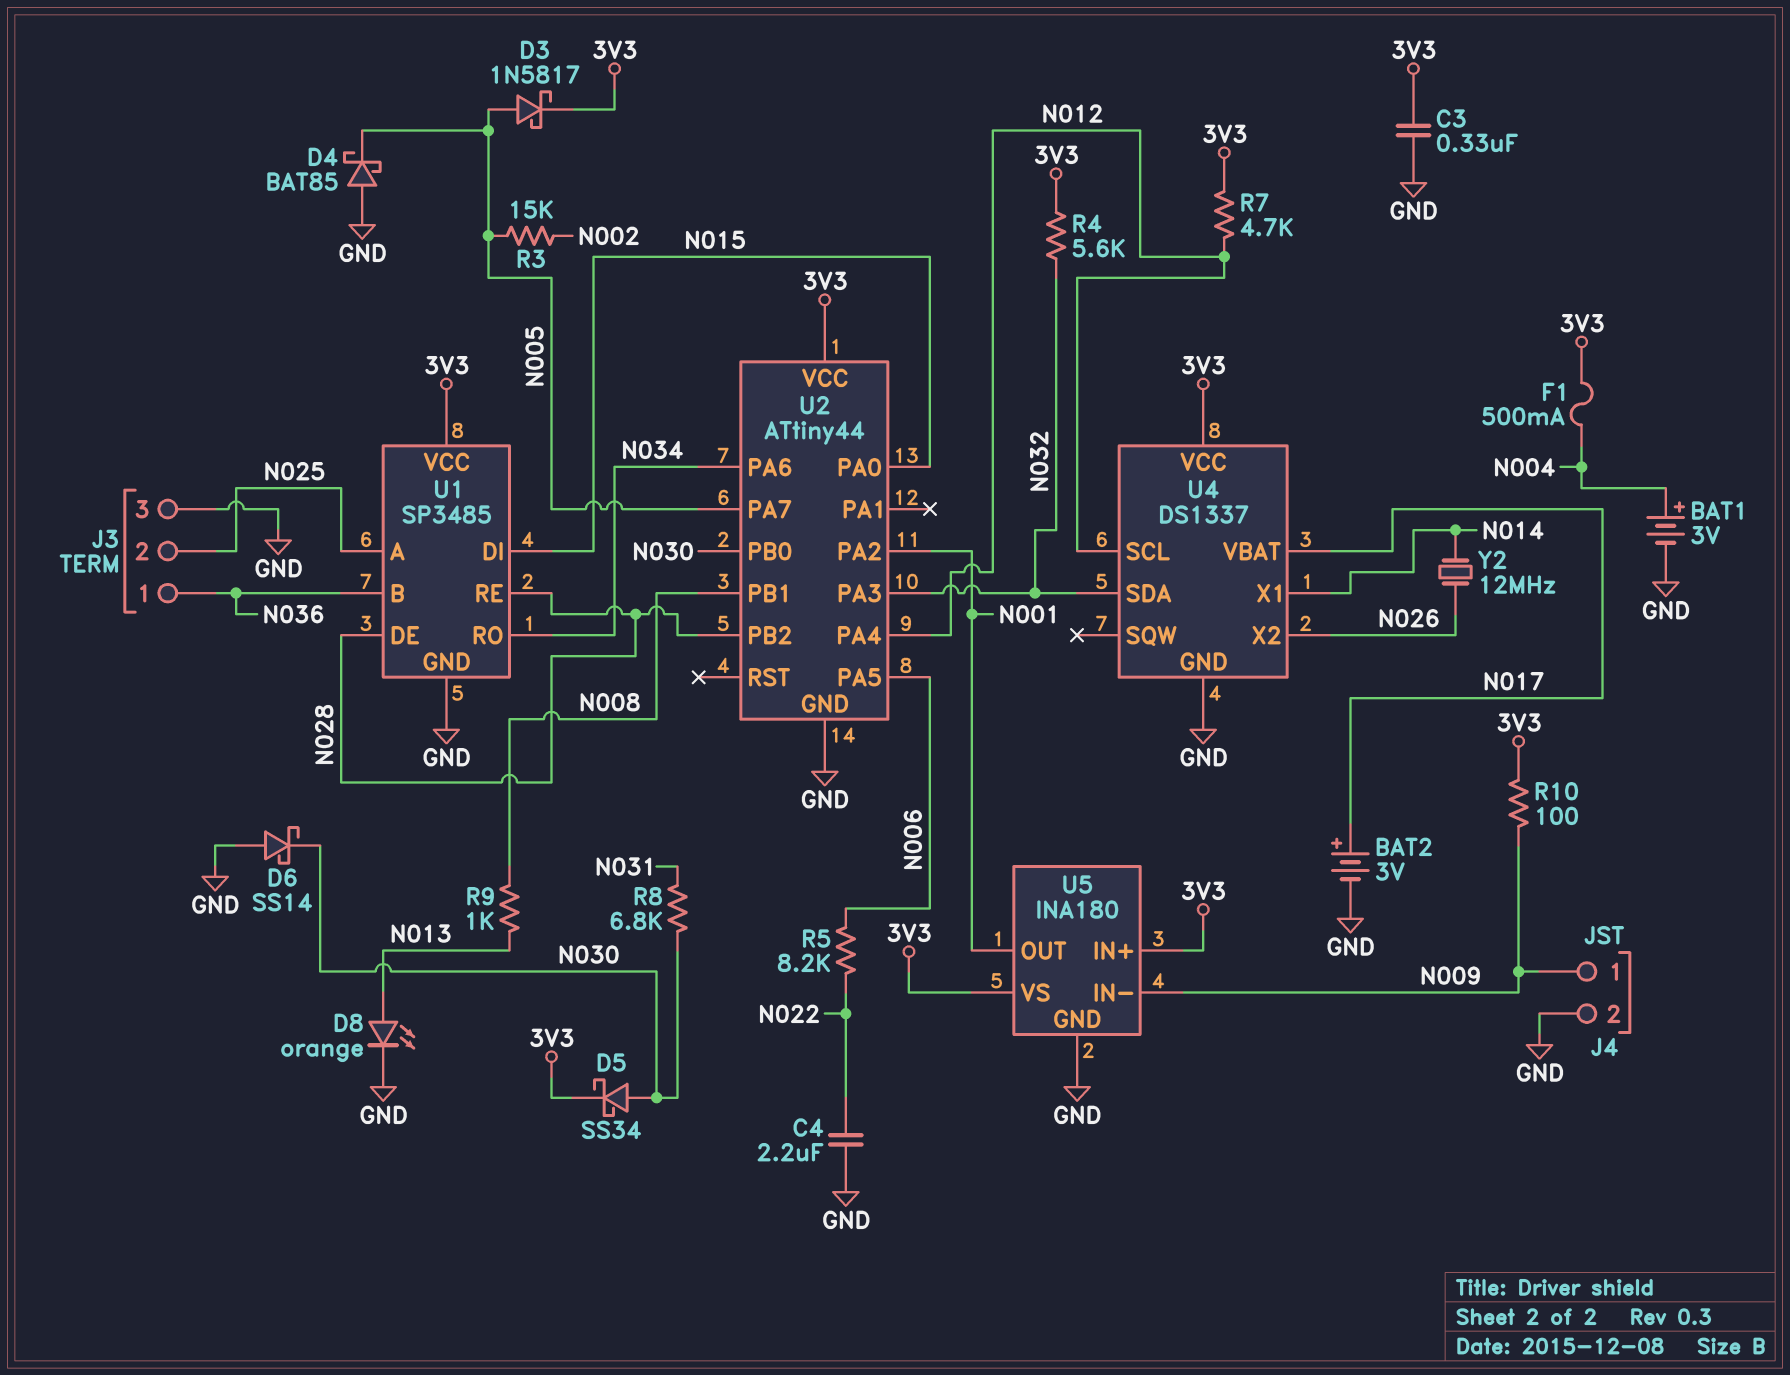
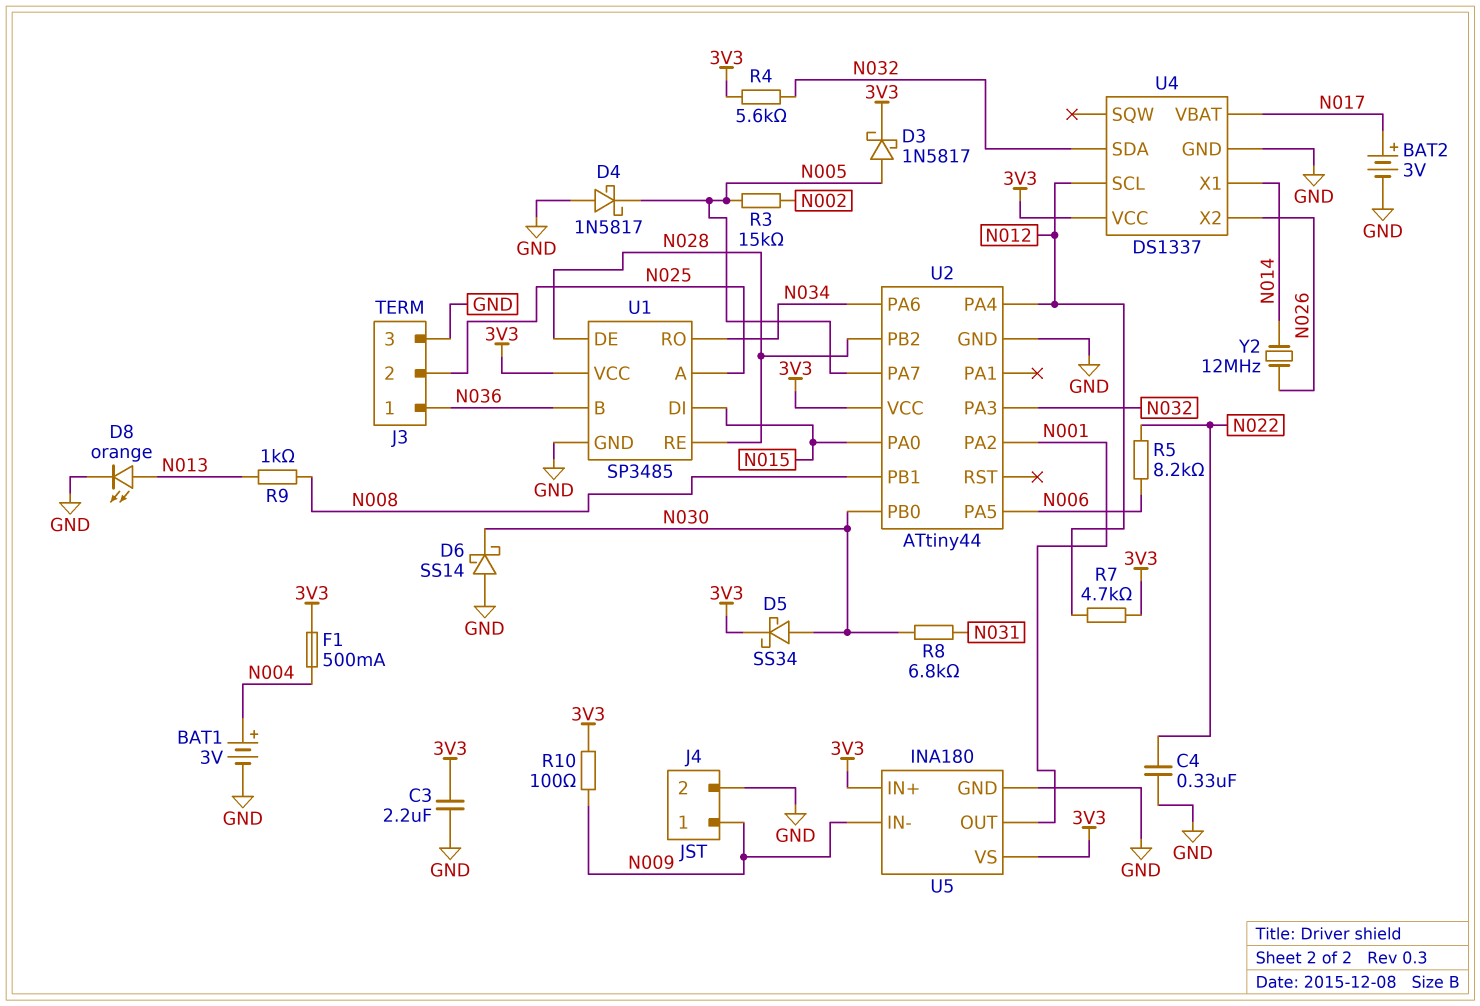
C3: 330nF (3V3, GND) -> 2.2uF (3V3, GND)
C4: 2.2uF (GND, N022) -> 330nF (GND, N022)
D4: schottky BAT85 (A GND, K N005) -> schottky 1N5817 (A GND, K N005)

